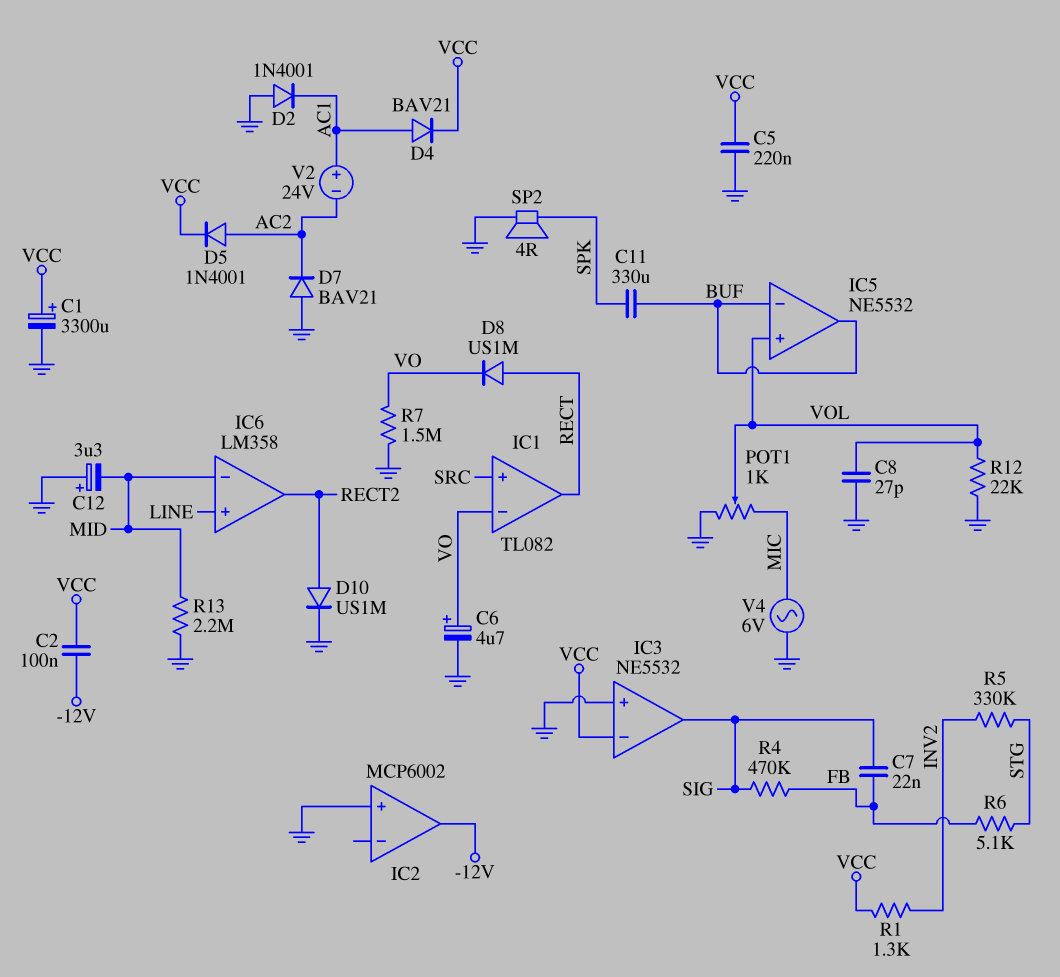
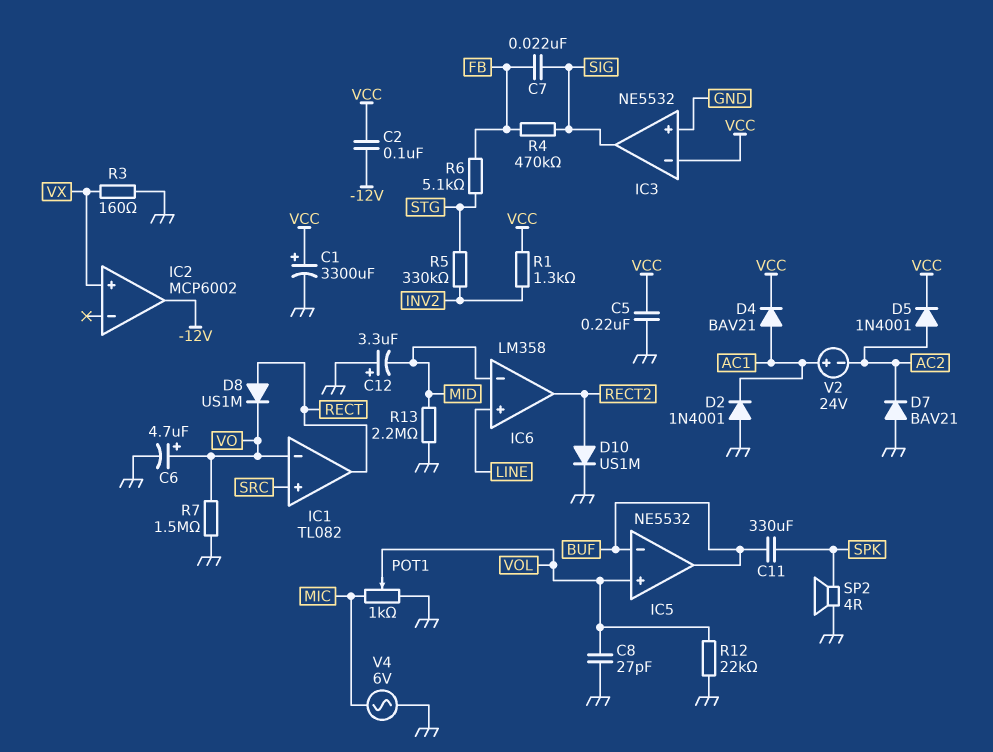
IC2 pin in+: GND -> VX
R3: none -> 160 (GND, VX)

